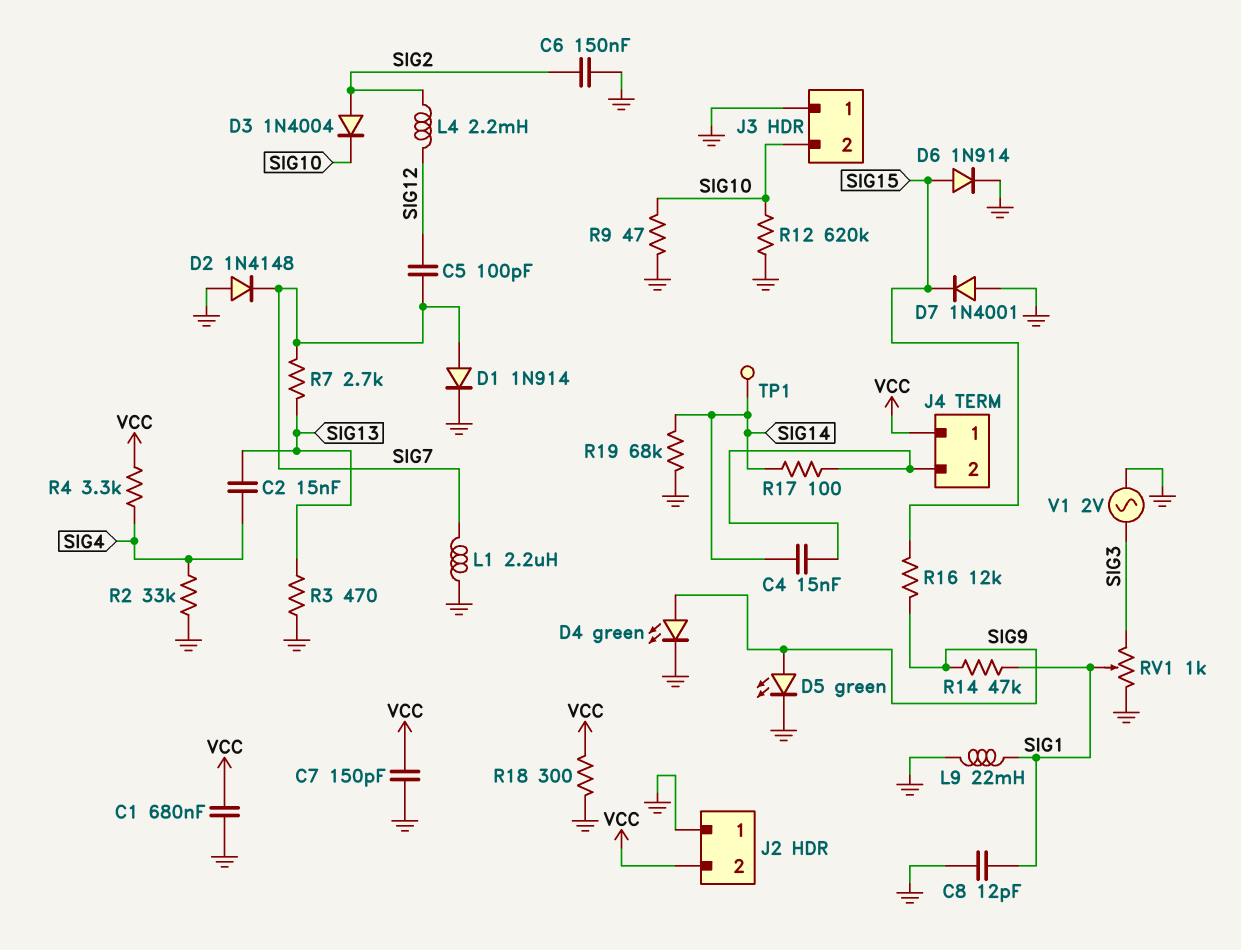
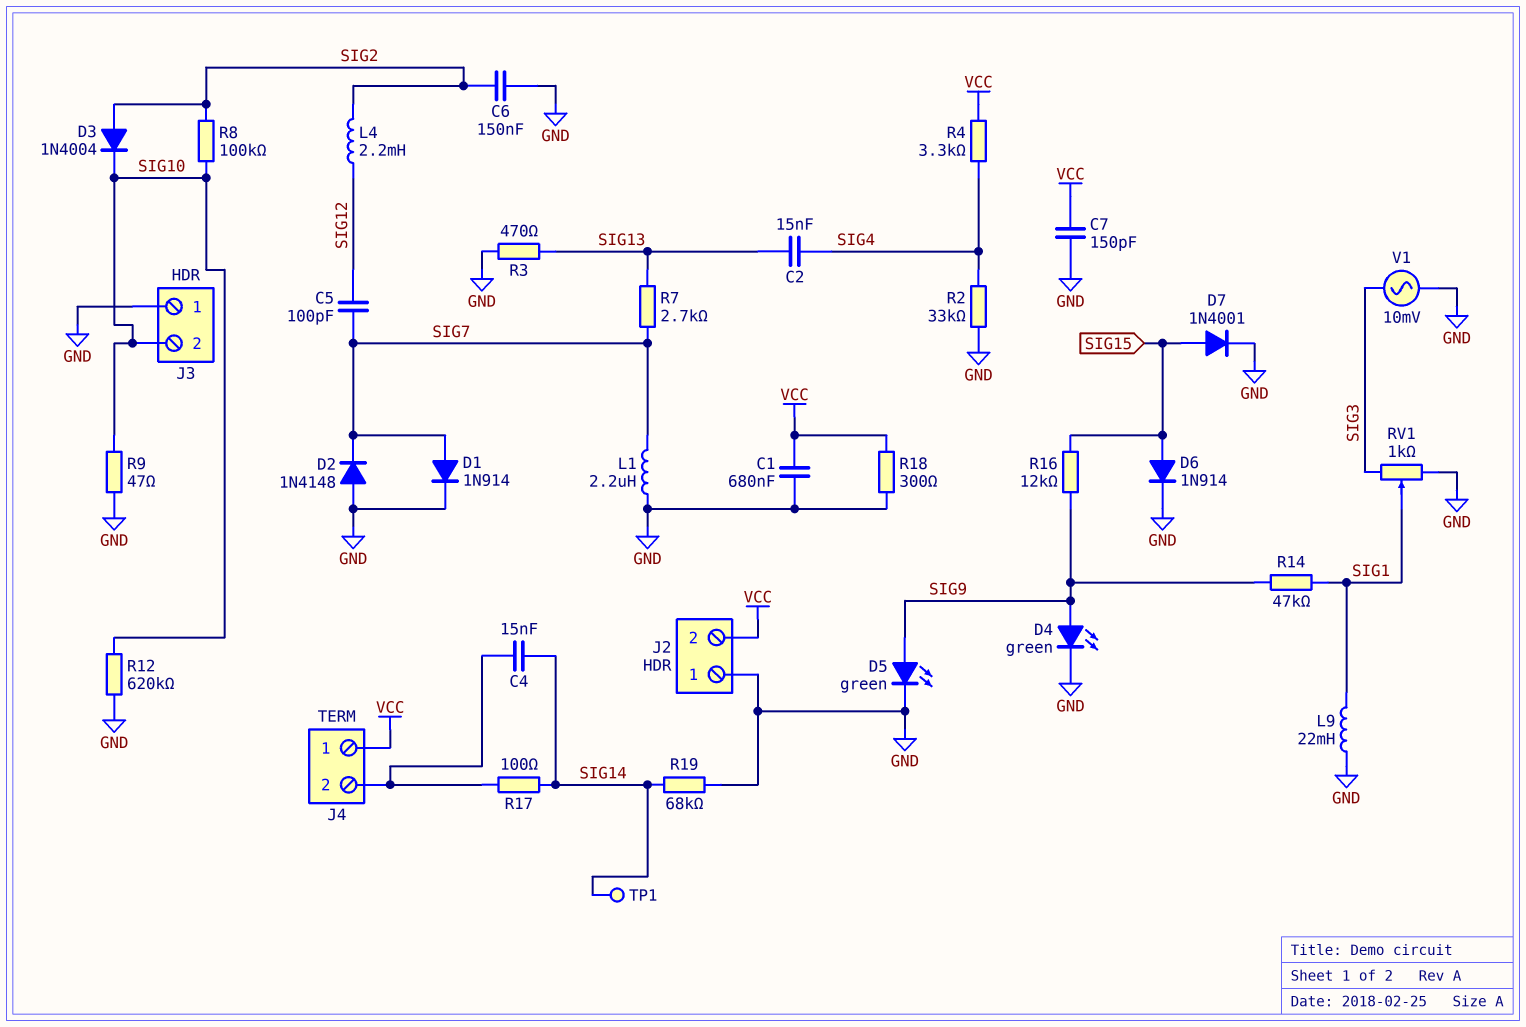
C8: 12pF (GND, SIG1) -> none
D7: diode 1N4001 (A GND, K SIG15) -> diode 1N4001 (A SIG15, K GND)
R8: none -> 100k (SIG2, SIG10)
V1: AC 2V (GND, SIG3) -> AC 10mV (GND, SIG3)

